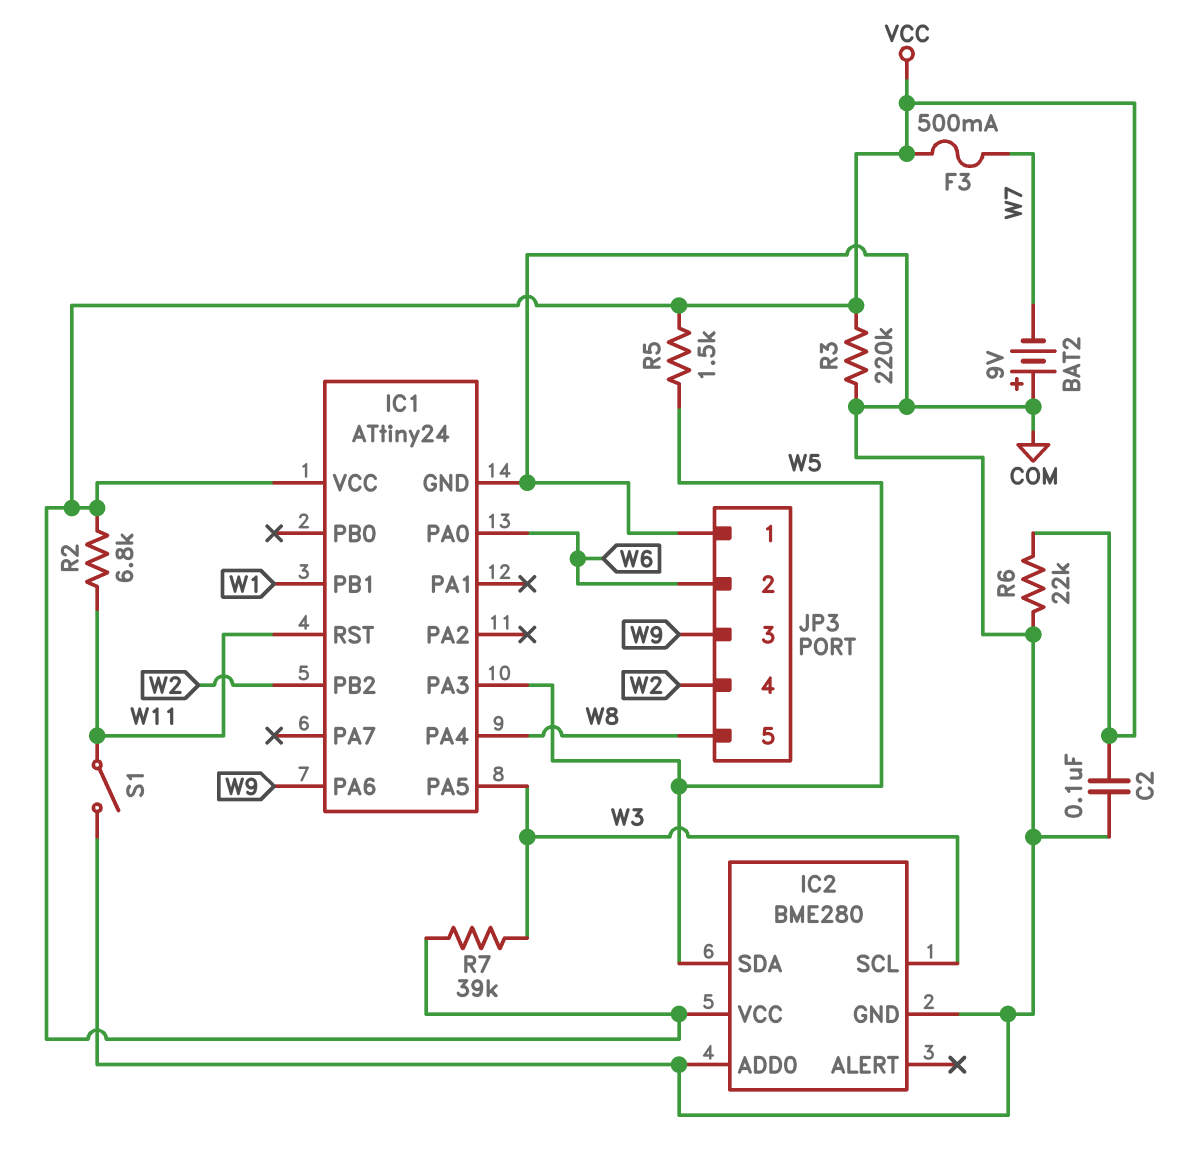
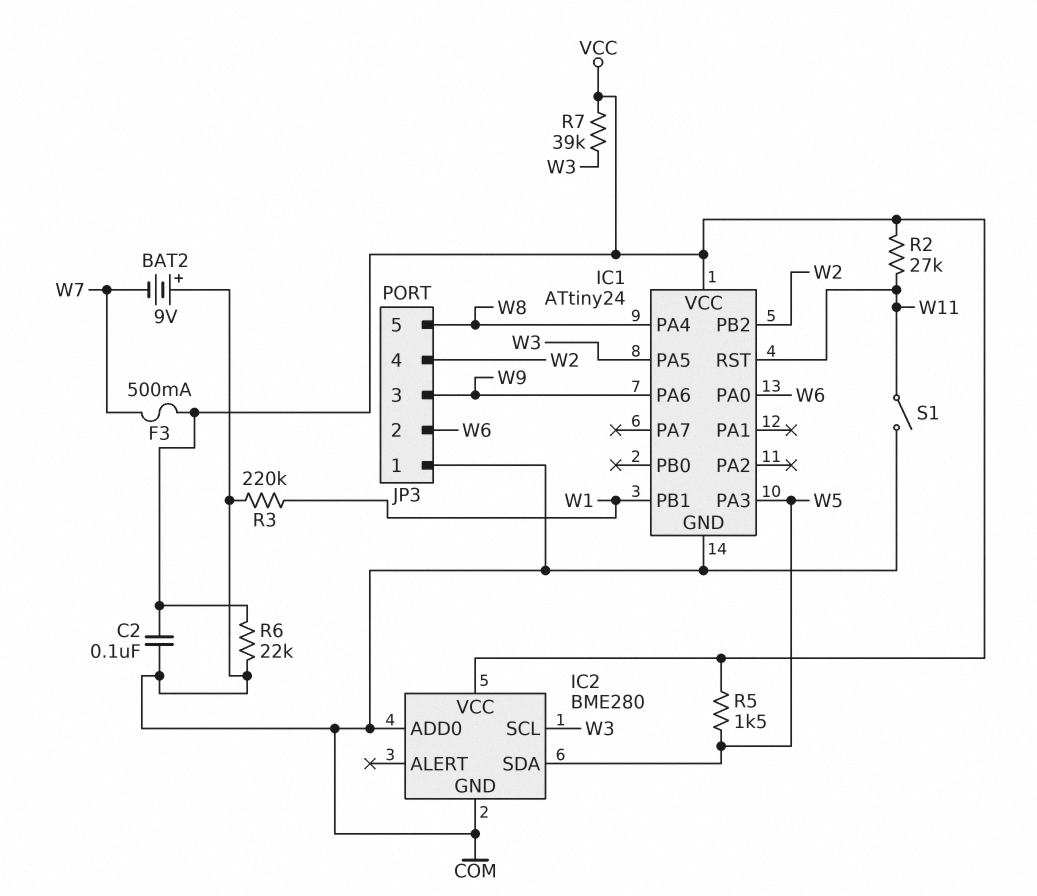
R2: 6.8k (VCC, W11) -> 27k (VCC, W11)
R3: 220k (COM, VCC) -> 220k (COM, W1)

